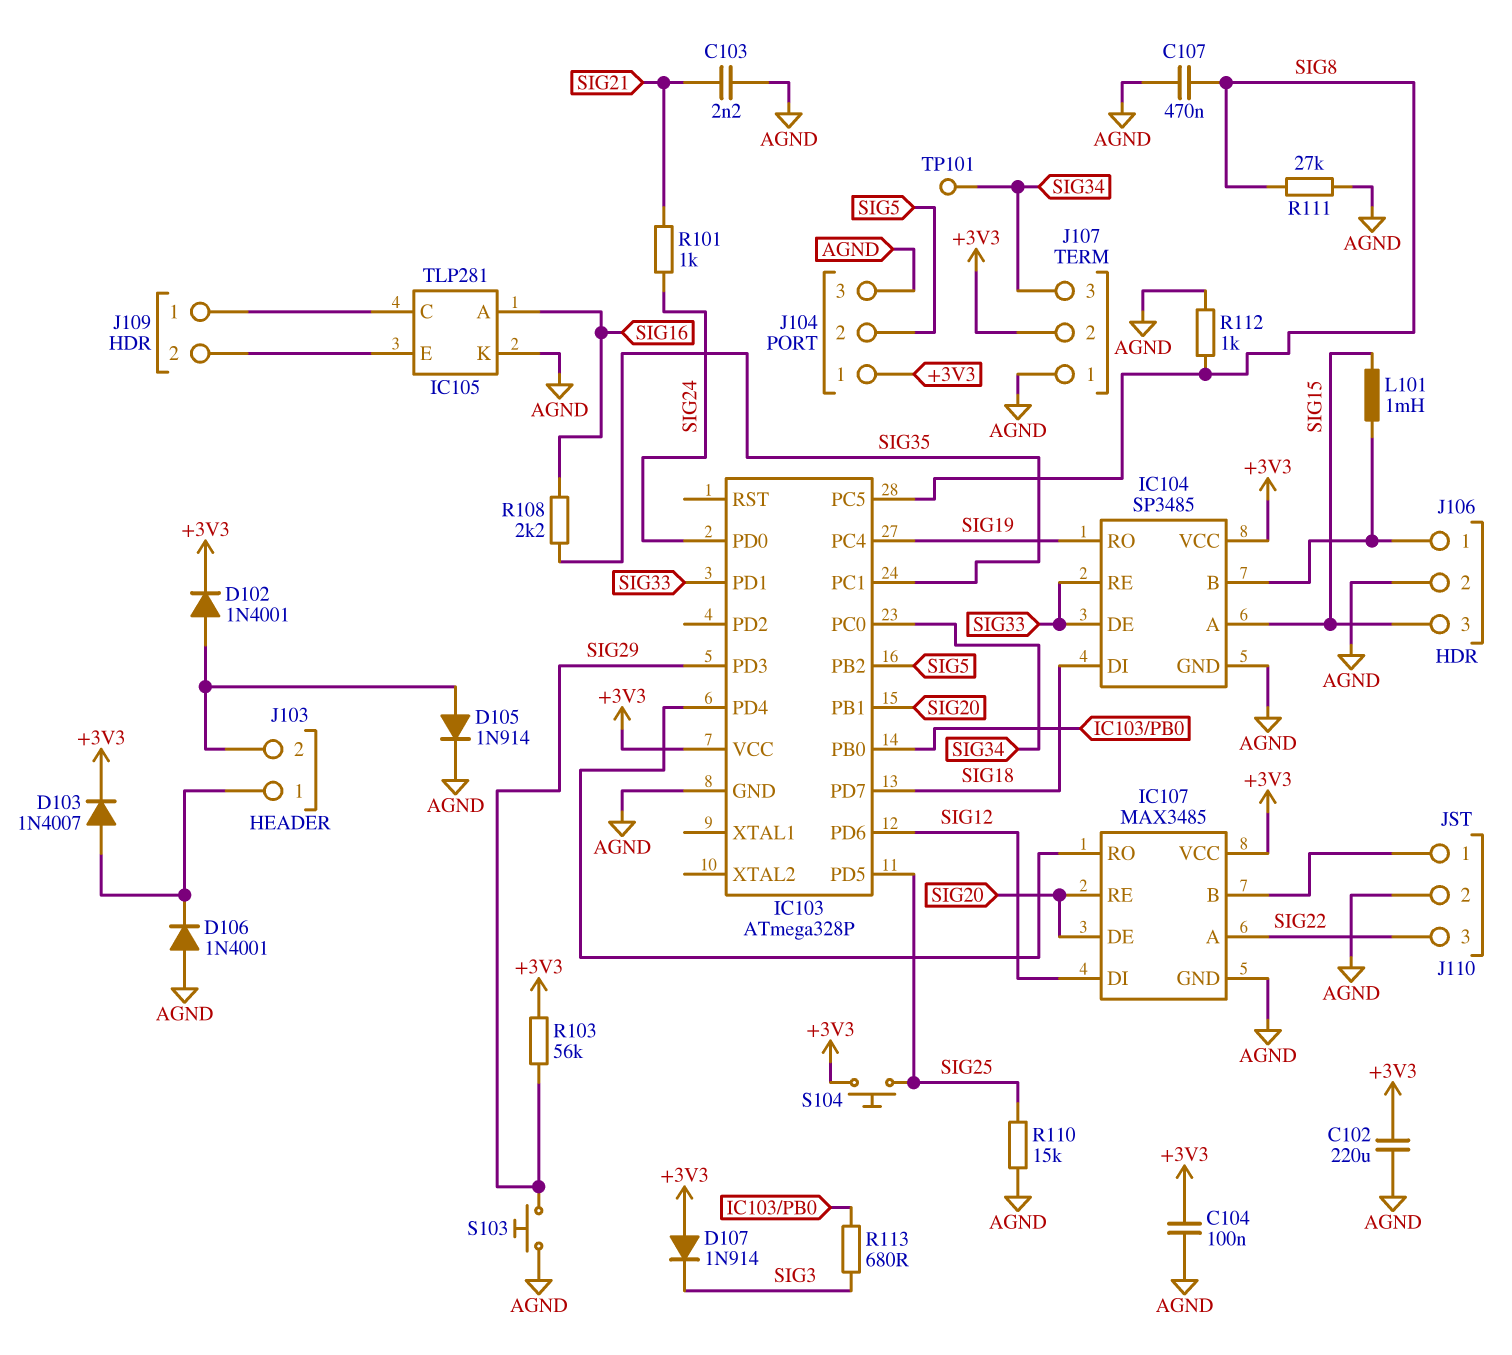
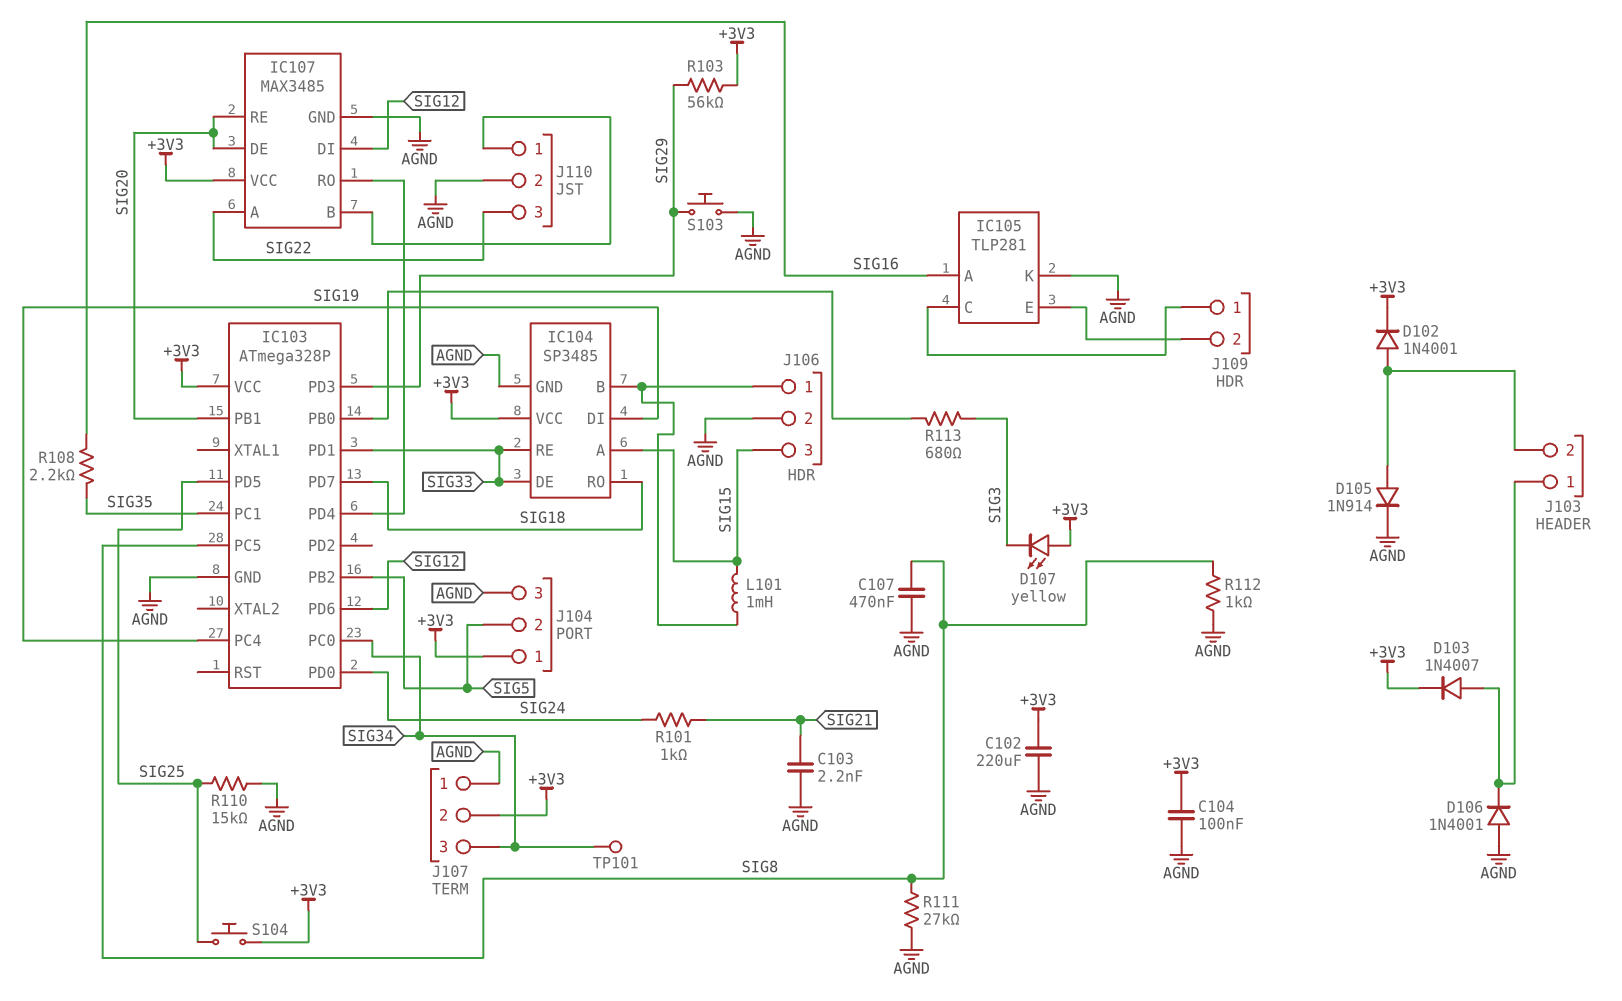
D107: diode 1N914 (A +3V3, K SIG3) -> LED yellow (A +3V3, K SIG3)
IC104 pin DI: SIG18 -> SIG19
IC104 pin RO: SIG19 -> SIG18

